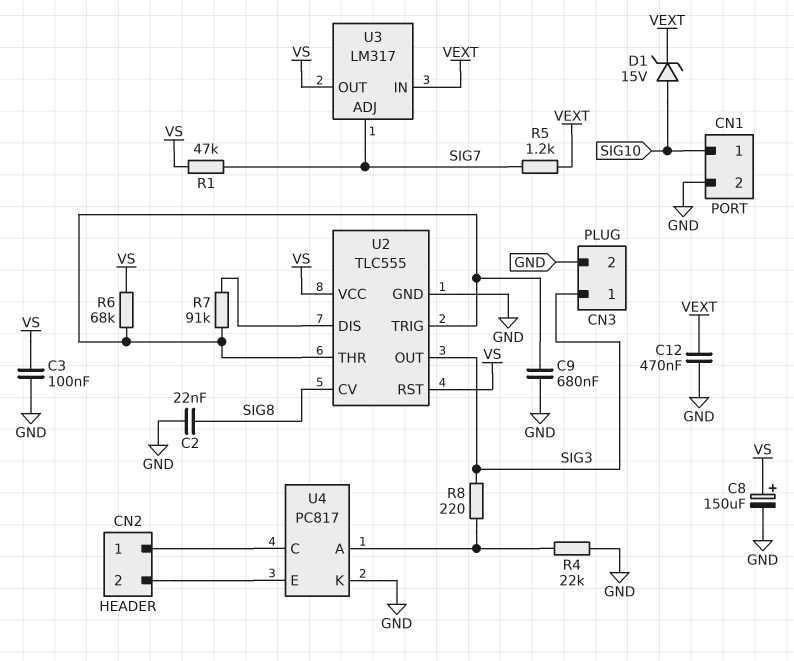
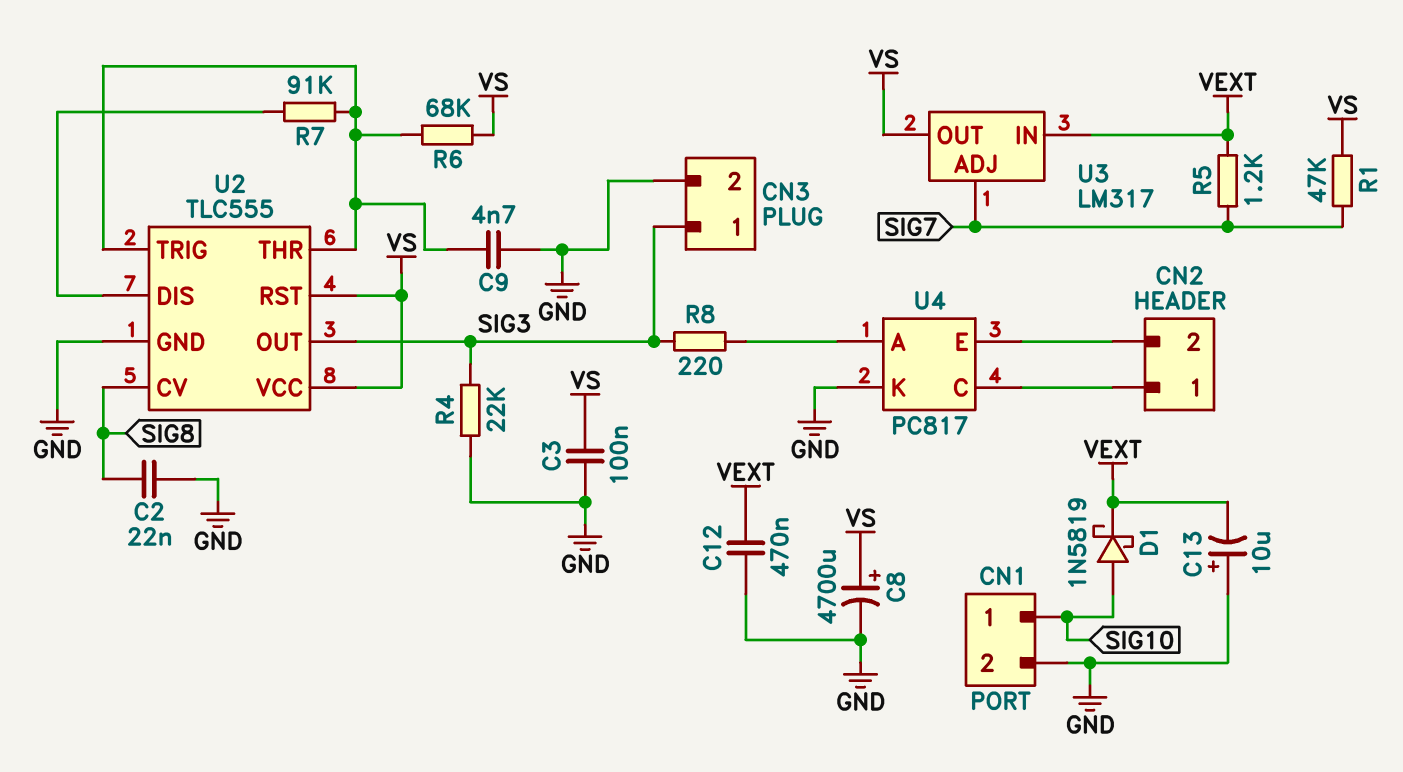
C8: 150uF (plus VS, minus GND) -> 4700uF (plus VS, minus GND)
C9: 680nF (GND, U2/THR) -> 4.7nF (GND, U2/THR)
C13: none -> 10uF (plus GND, minus VEXT)
D1: zener 15V (A SIG10, K VEXT) -> schottky 1N5819 (A SIG10, K VEXT)
R4: 22k (GND, U4/A) -> 22k (GND, SIG3)

